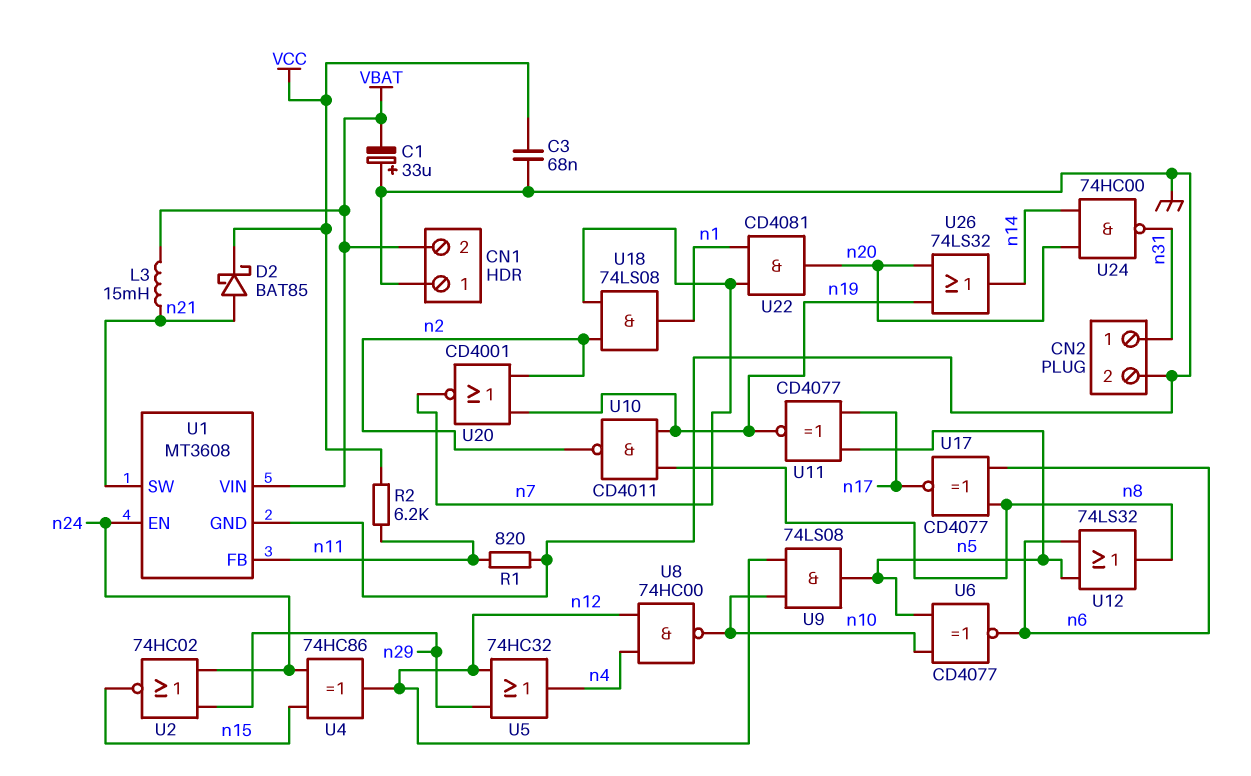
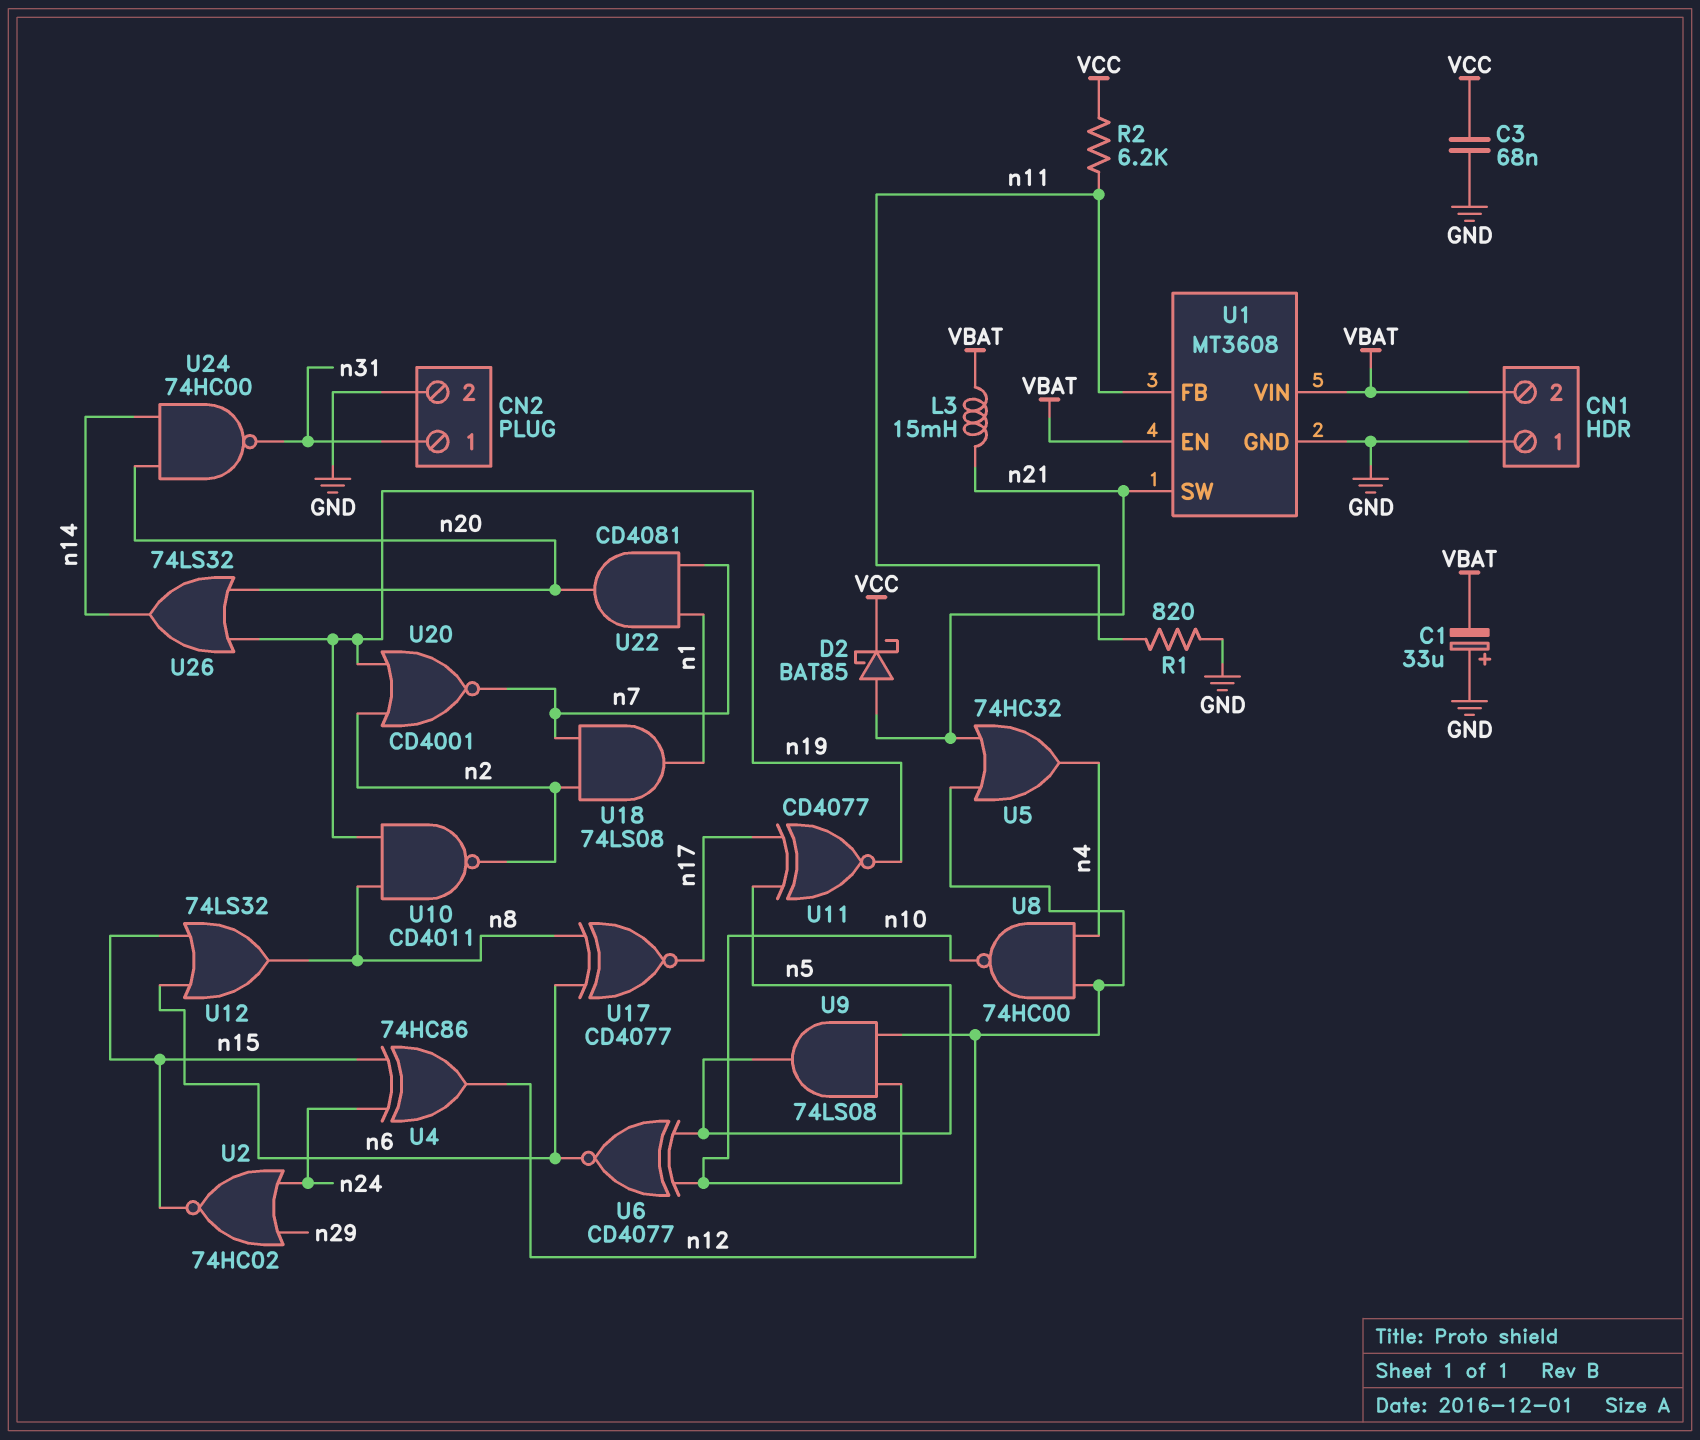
U1 pin EN: n24 -> VBAT
U5: OR 74HC32 (in n12, in n29, out n4) -> OR 74HC32 (in n12, in n21, out n4)
U12: OR 74LS32 (in n5, in n6, out n8) -> OR 74LS32 (in n6, in n15, out n8)

